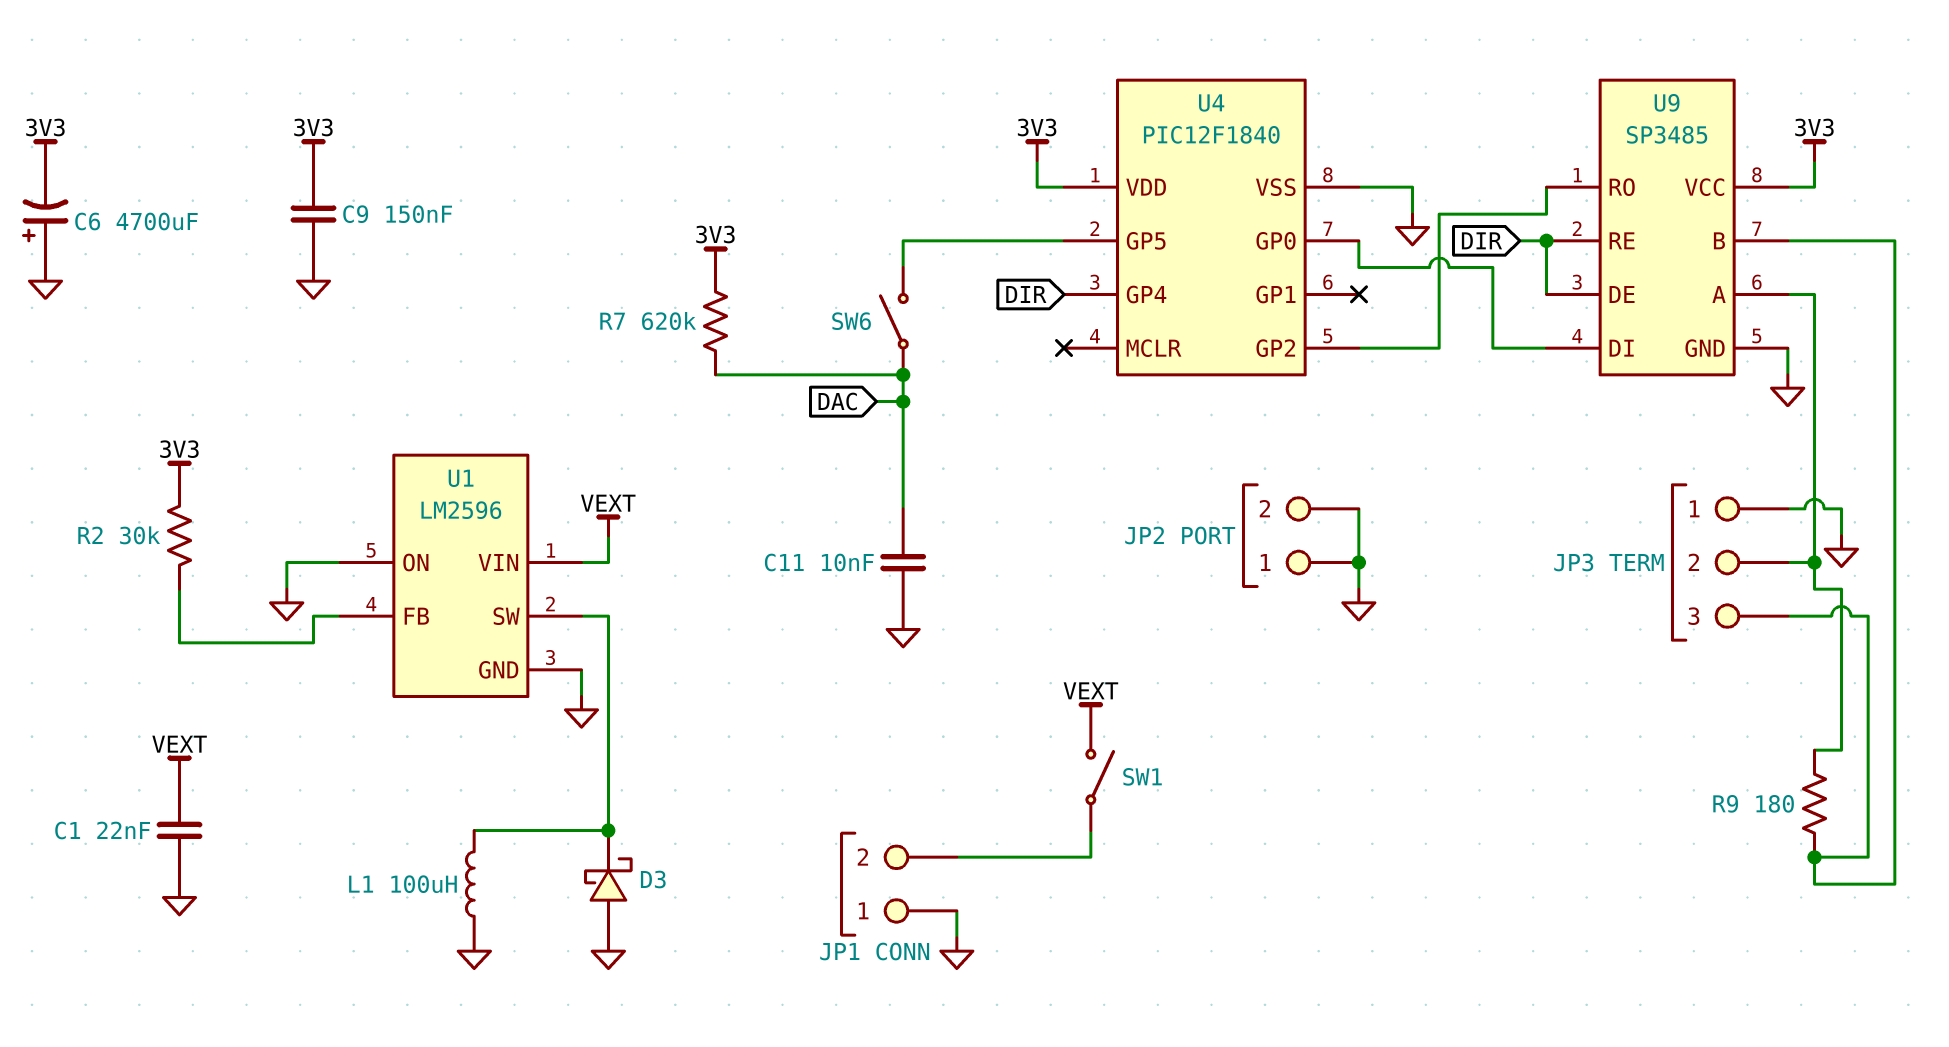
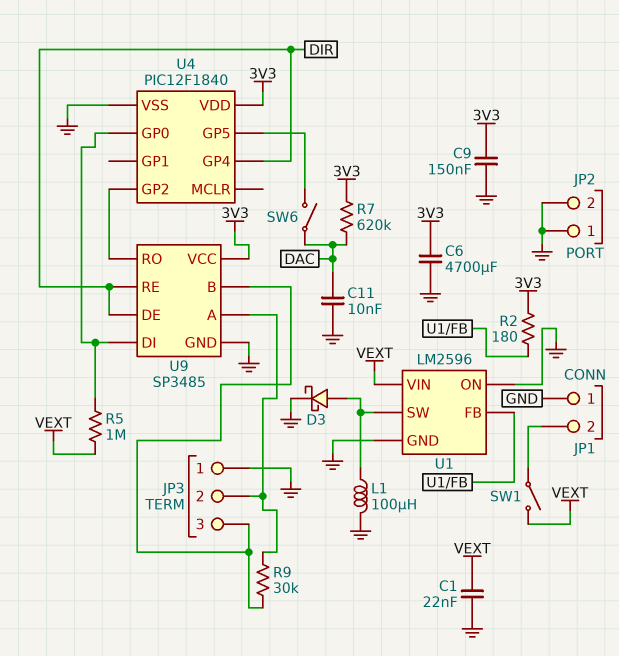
C6: 4700uF (plus GND, minus 3V3) -> 4700uF (3V3, GND)
D3: schottky (A GND, K U1/SW) -> schottky (A U1/SW, K GND)
R2: 30k (3V3, U1/FB) -> 180 (3V3, U1/FB)
R5: none -> 1M (U4/GP0, VEXT)
R9: 180 (JP3/2, JP3/3) -> 30k (JP3/2, JP3/3)

